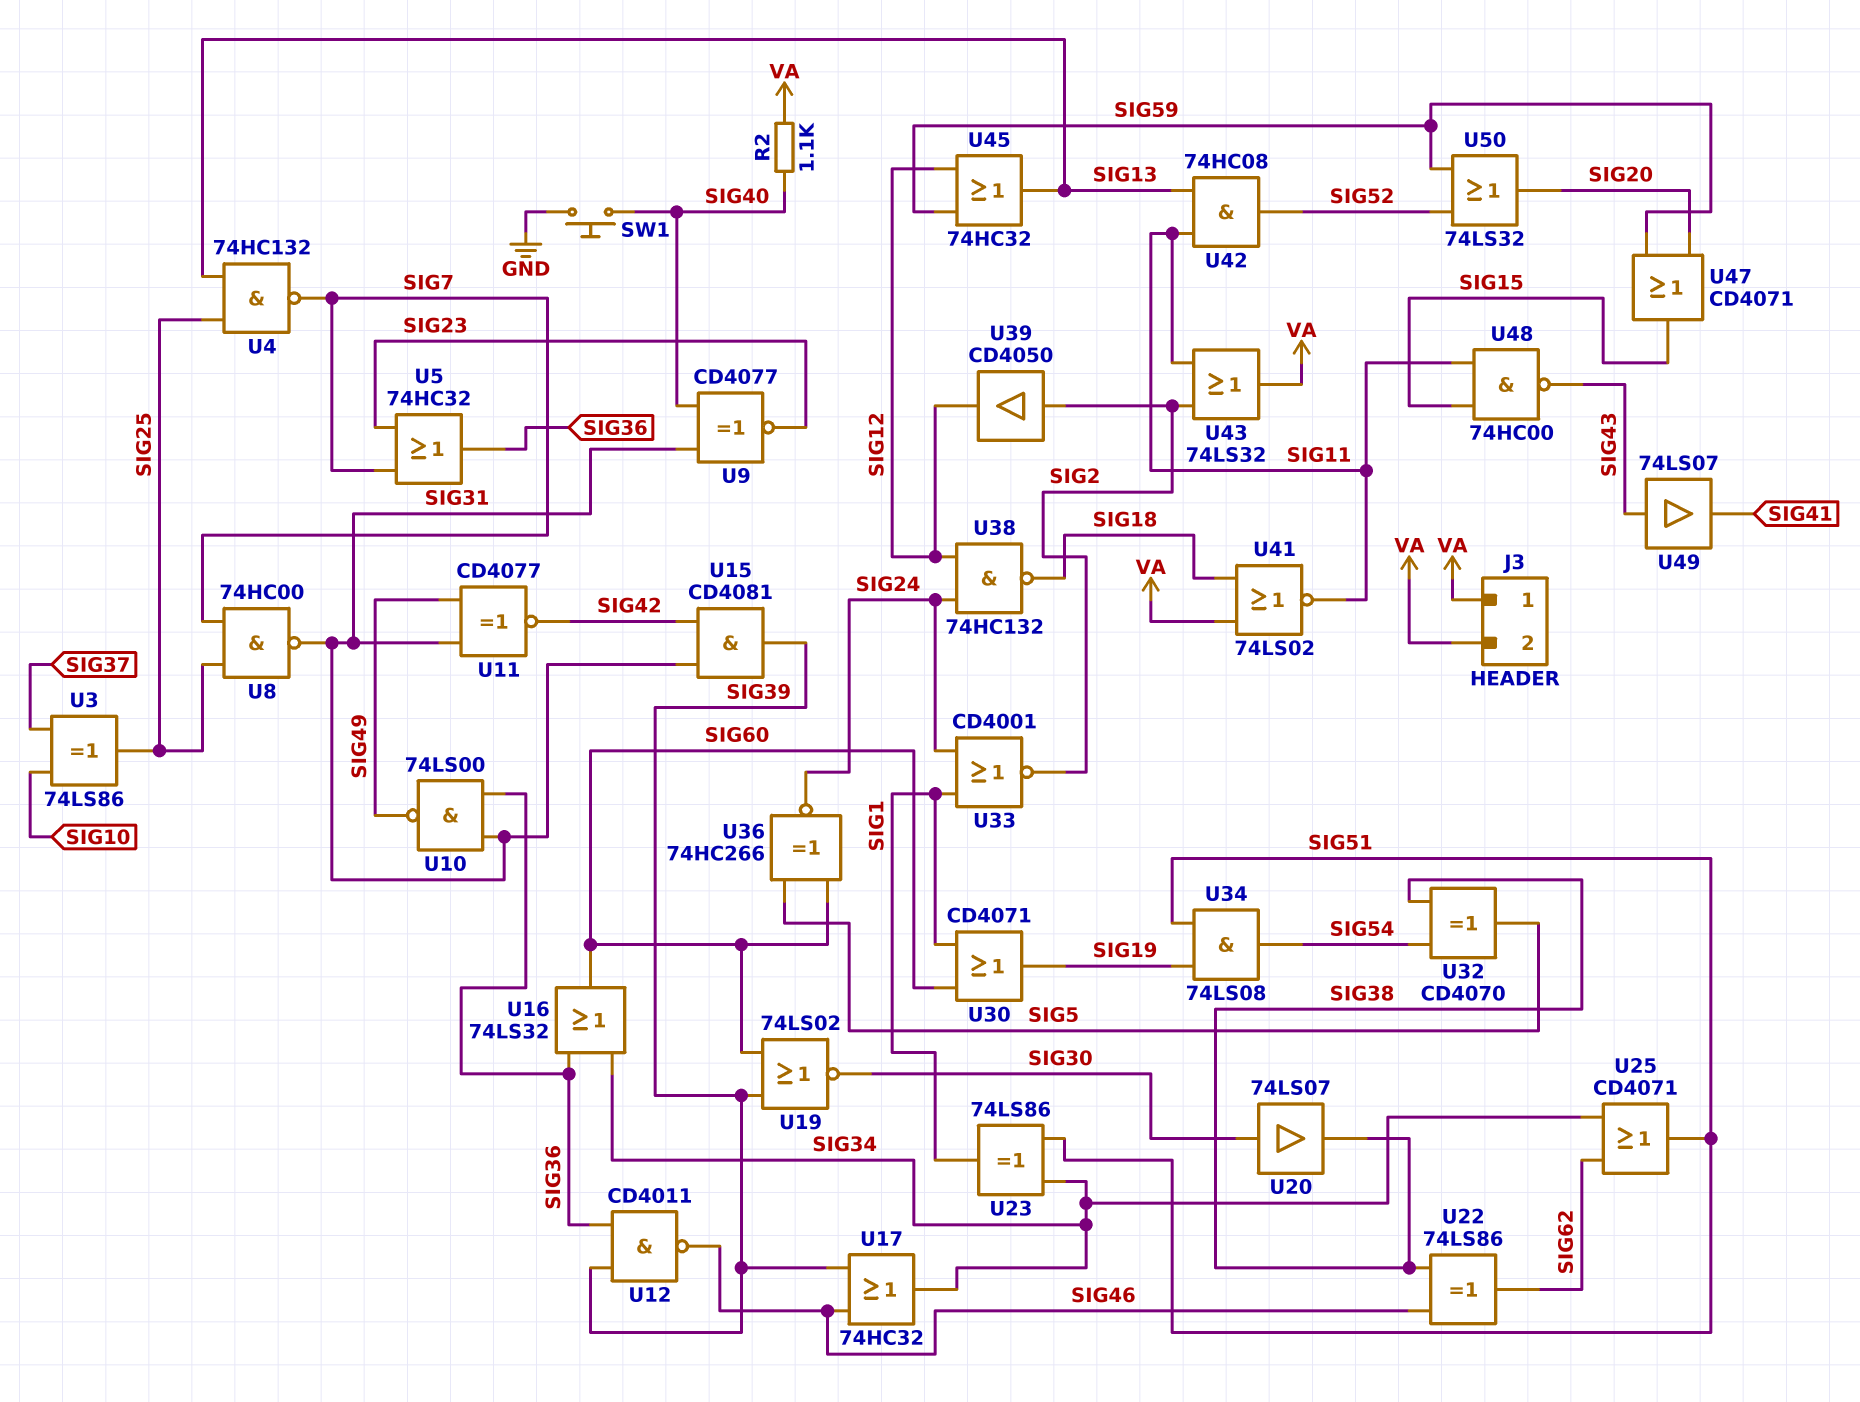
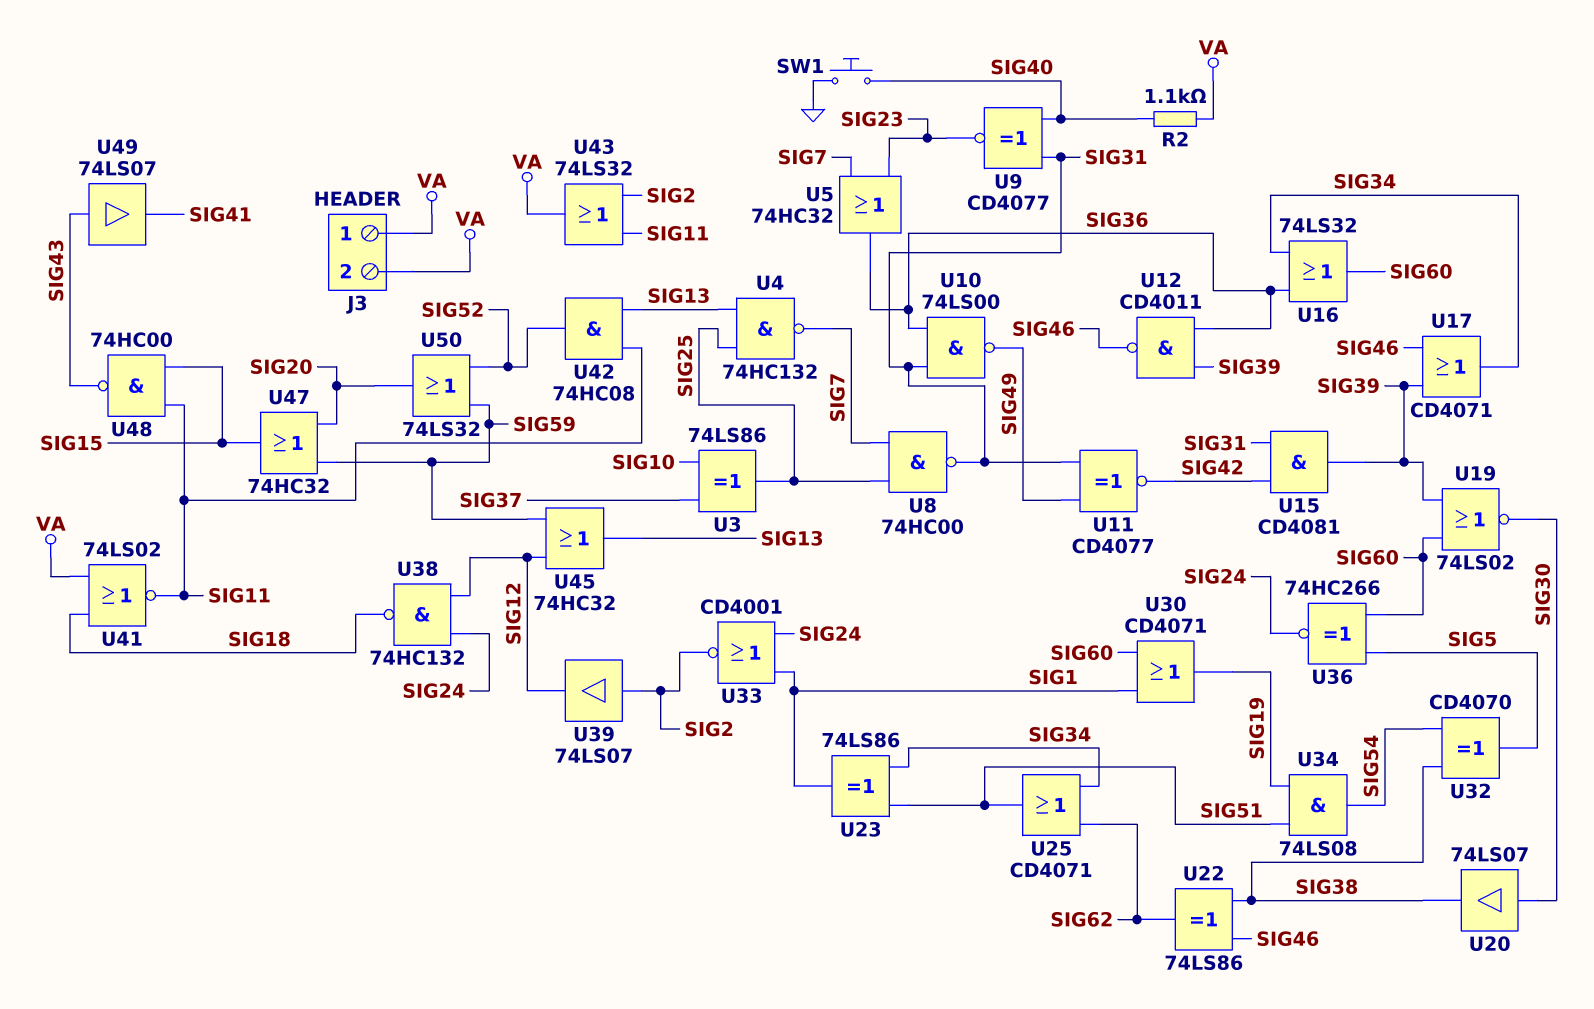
U17: OR 74HC32 (in SIG39, in SIG46, out SIG34) -> OR CD4071 (in SIG39, in SIG46, out SIG34)
U39: buffer CD4050 (in SIG2, out SIG12) -> buffer 74LS07 (in SIG2, out SIG12)
U47: OR CD4071 (in SIG20, in SIG59, out SIG15) -> OR 74HC32 (in SIG20, in SIG59, out SIG15)

